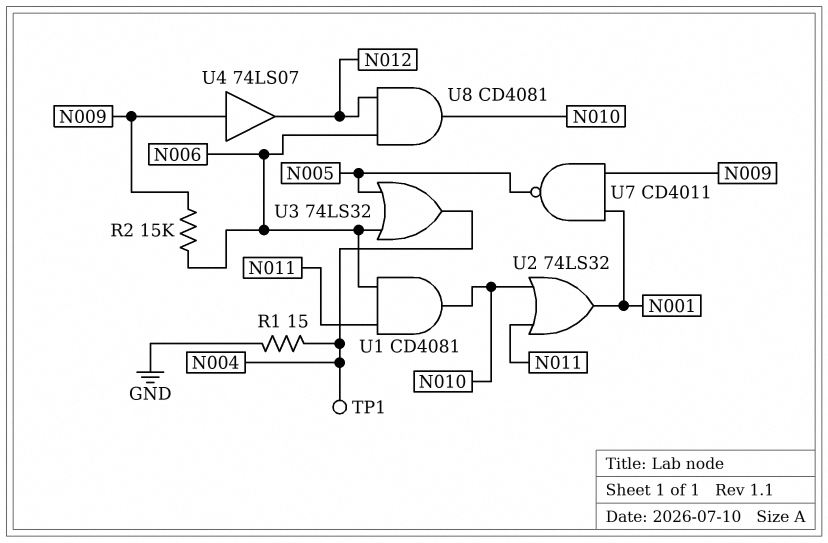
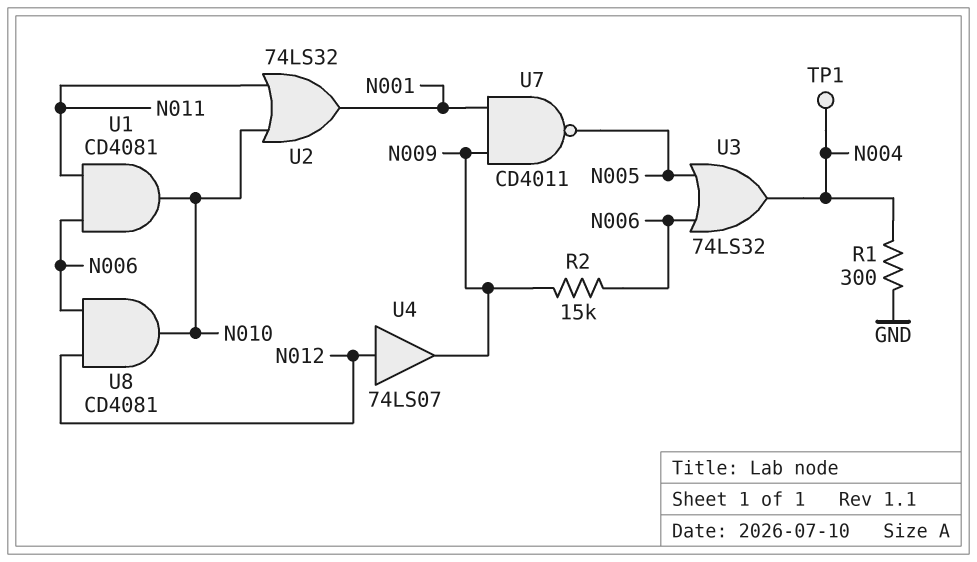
R1: 15 (GND, N004) -> 300 (GND, N004)
U4: buffer 74LS07 (in N009, out N012) -> buffer 74LS07 (in N012, out N009)

